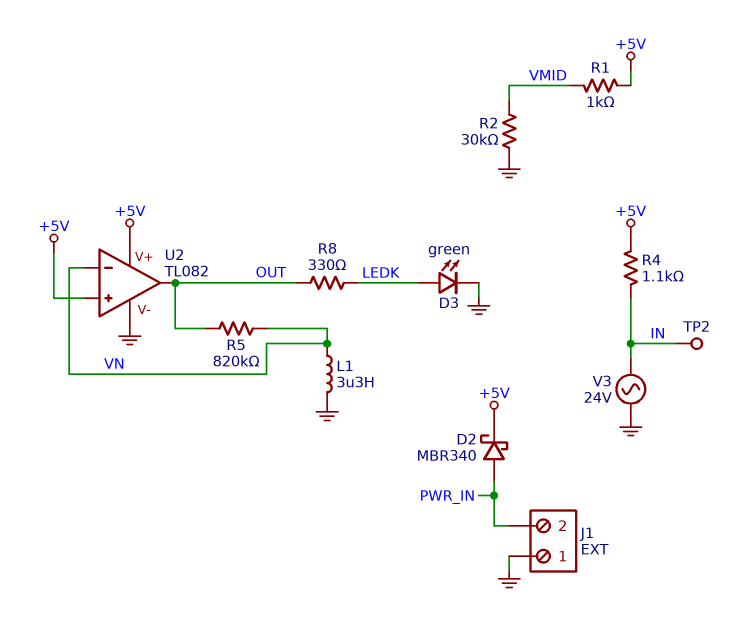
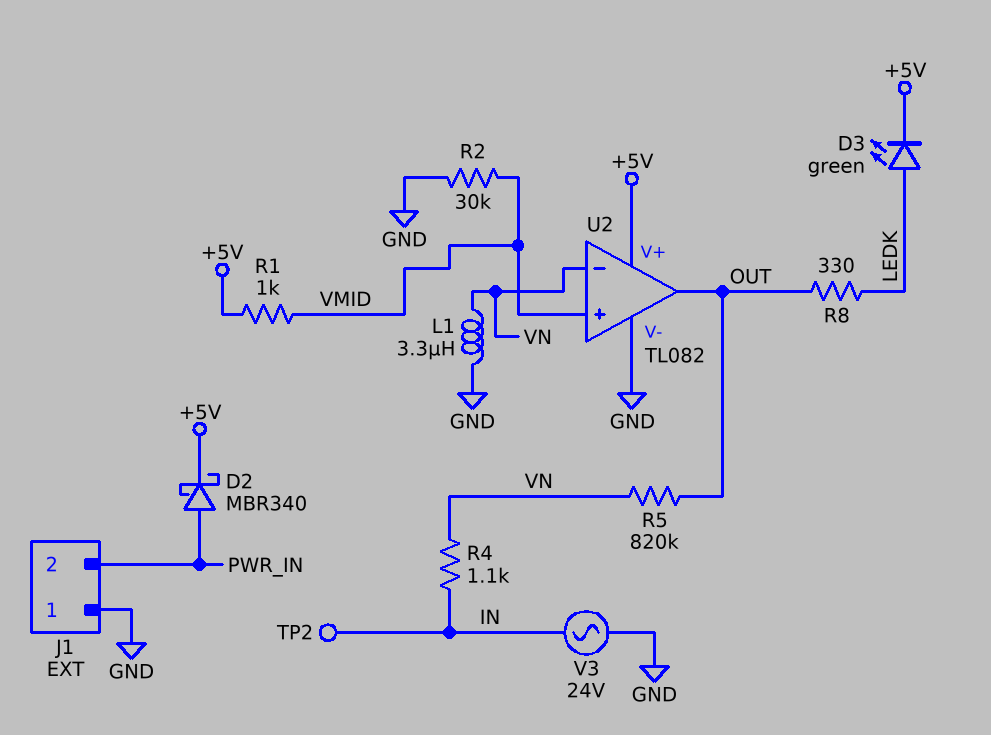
D3: LED green (A LEDK, K GND) -> LED green (A LEDK, K +5V)
R4: 1.1k (+5V, IN) -> 1.1k (IN, VN)
U2 pin in+: +5V -> VMID

